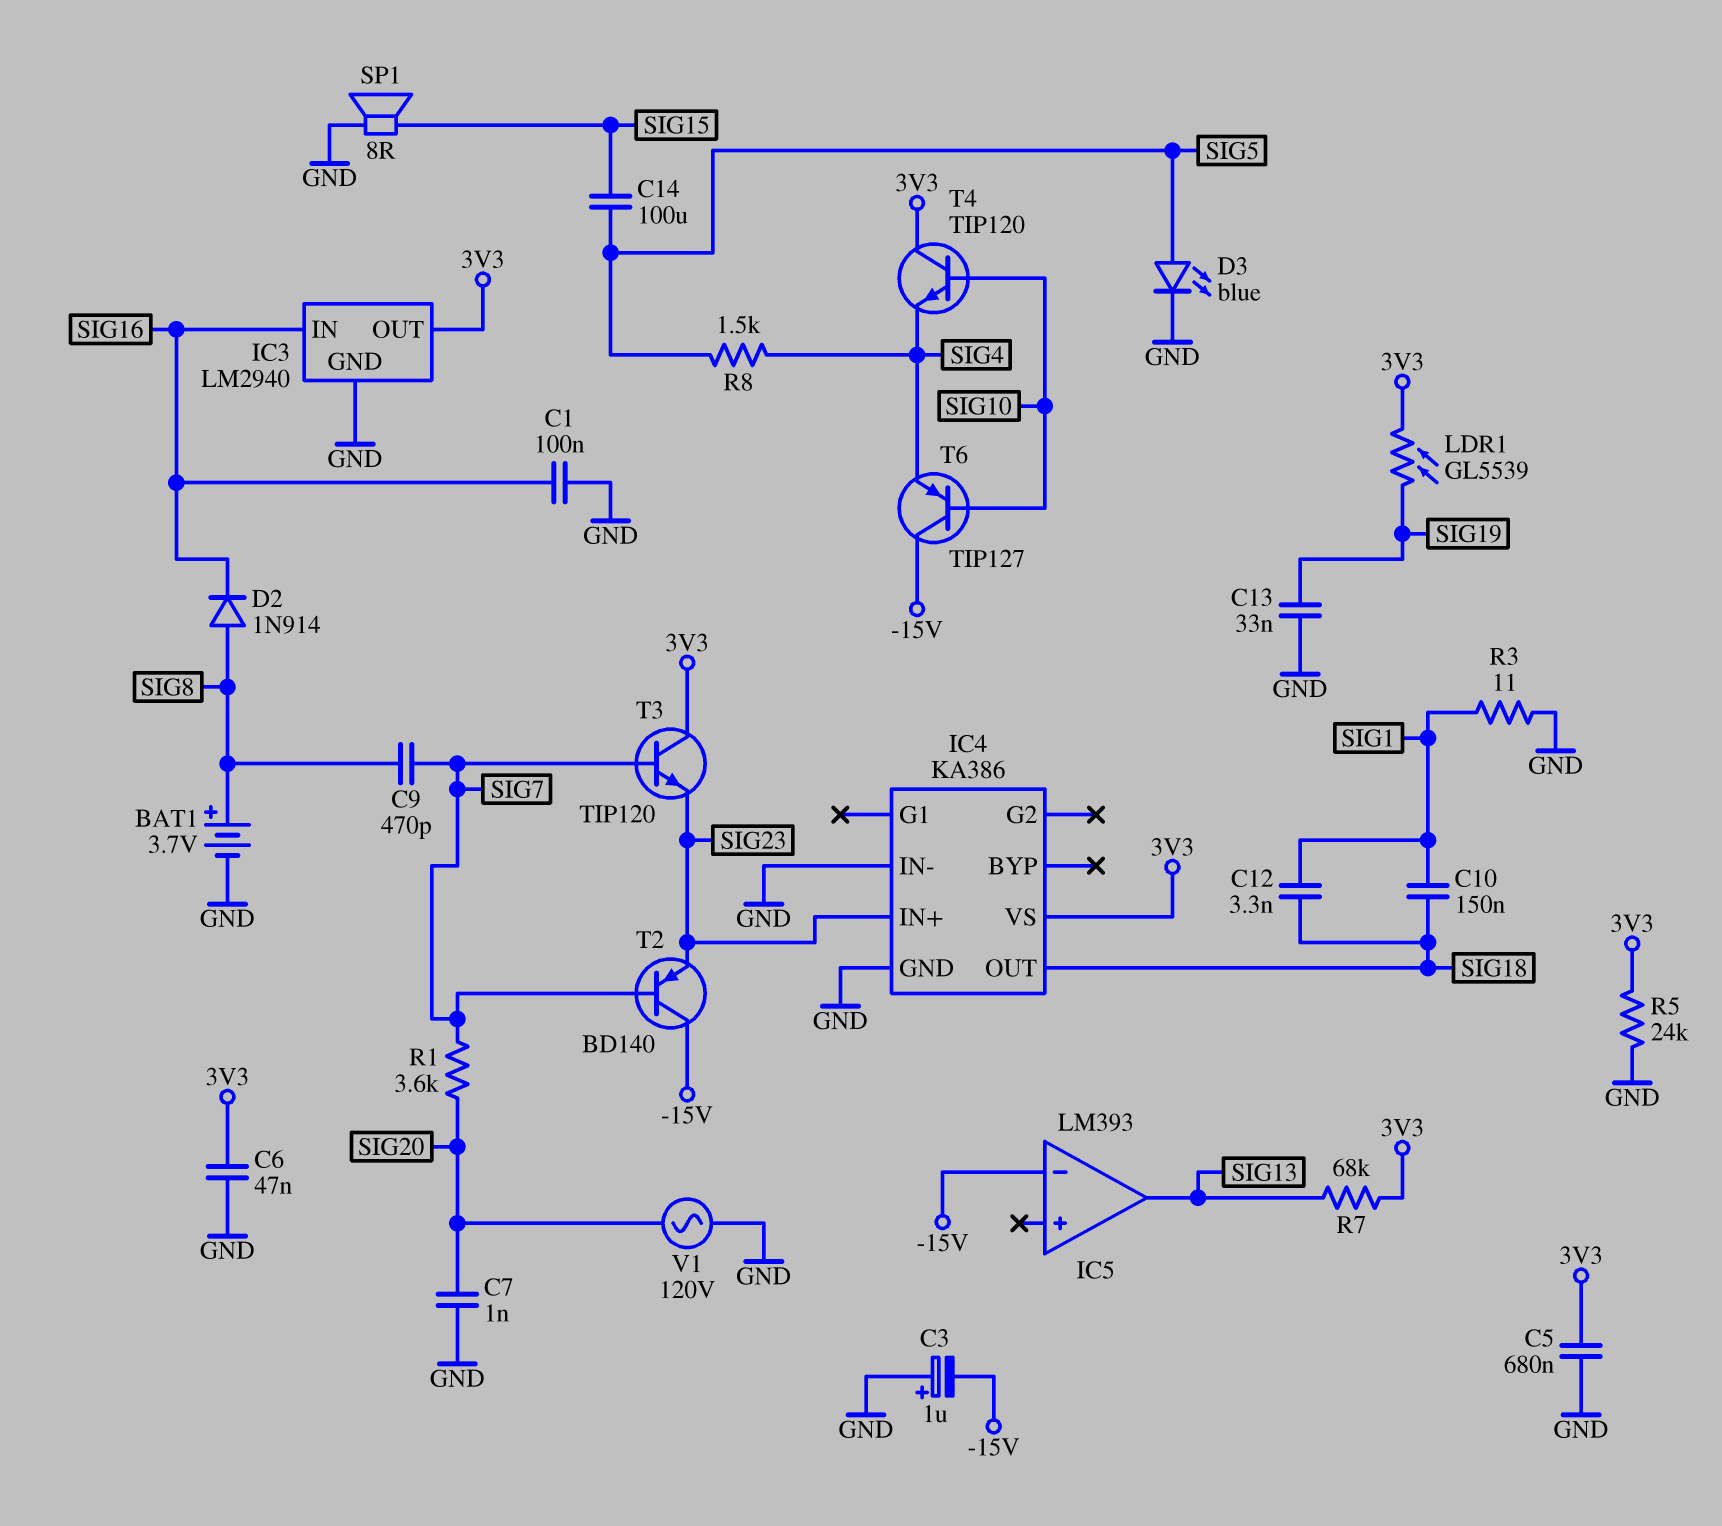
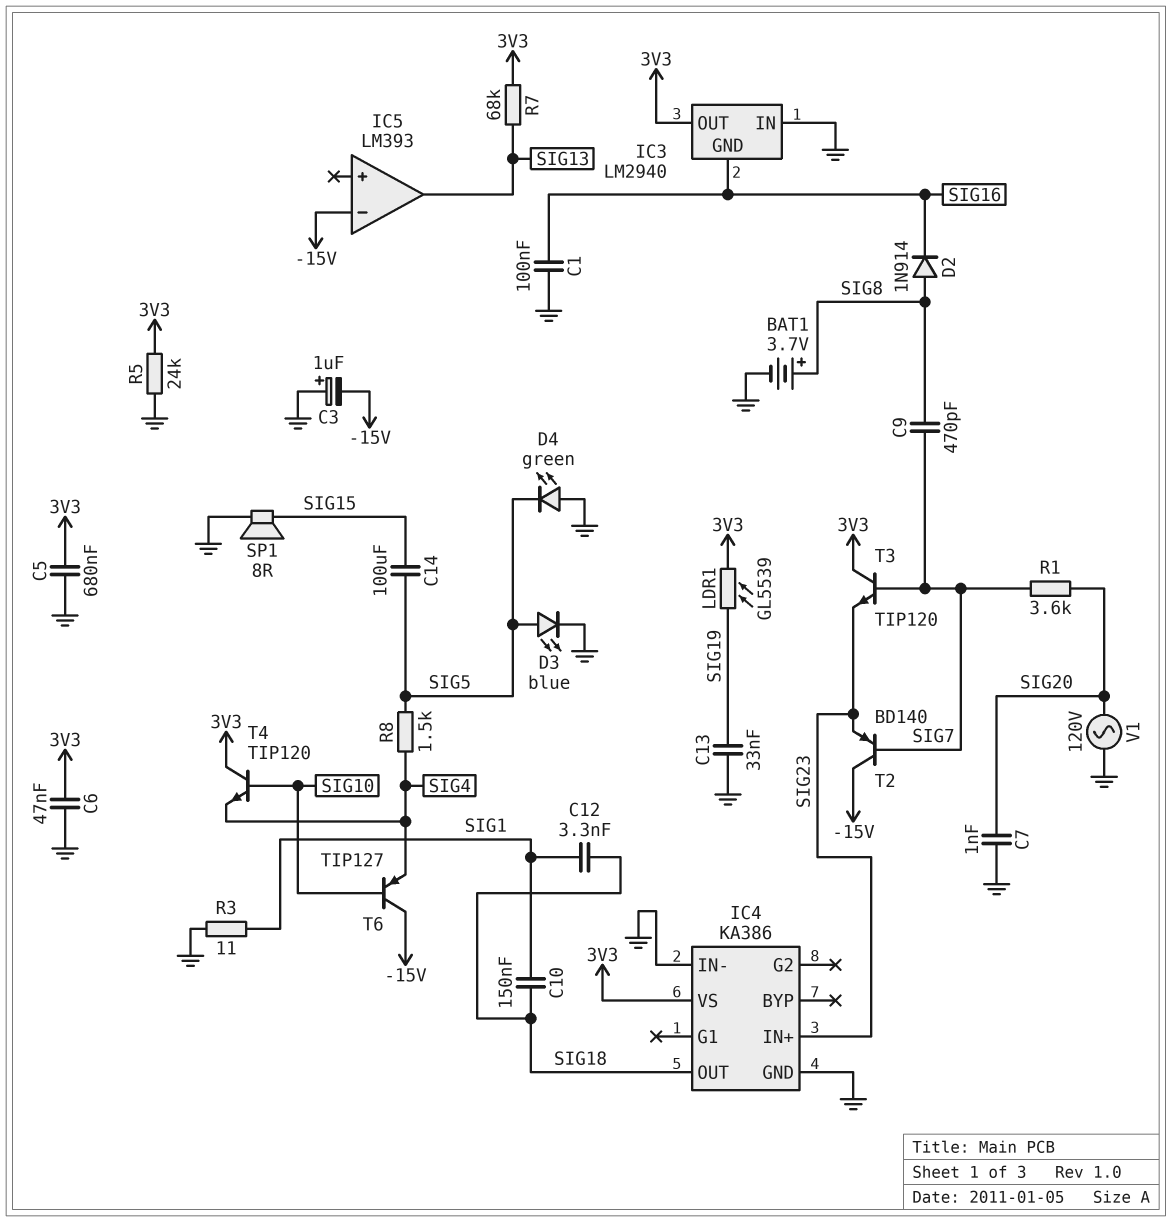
D4: none -> LED green (A GND, K SIG5)
IC3 pin GND: GND -> SIG16
IC3 pin IN: SIG16 -> GND

